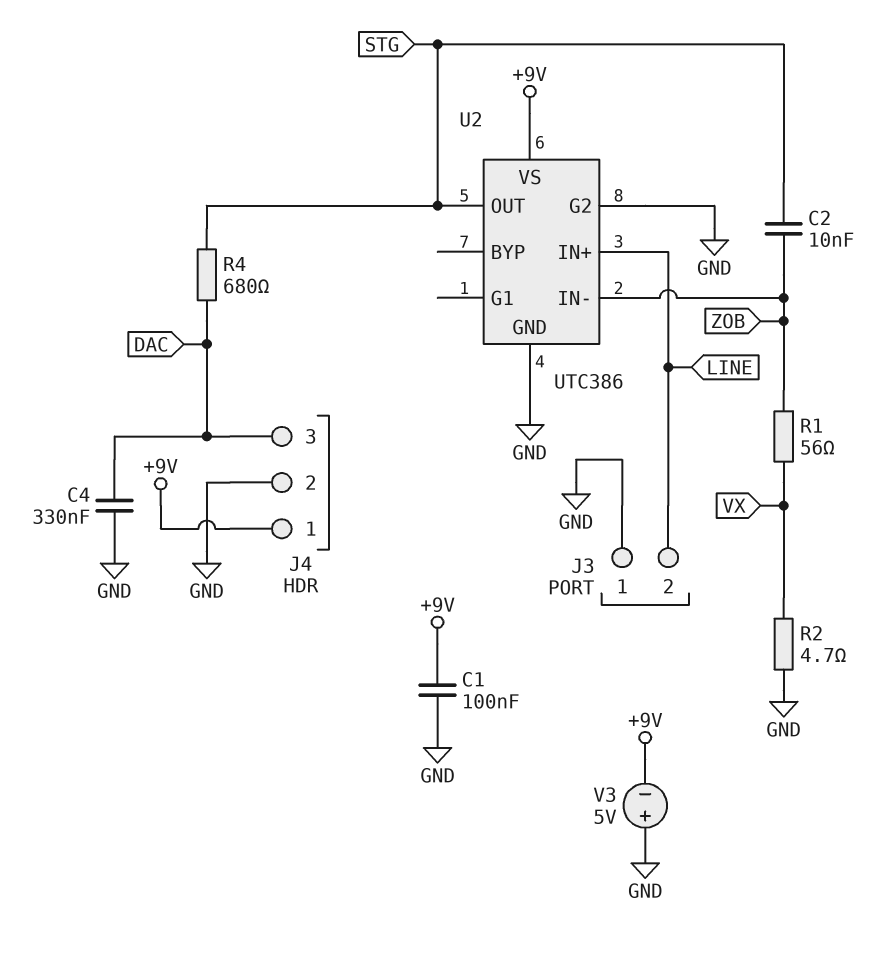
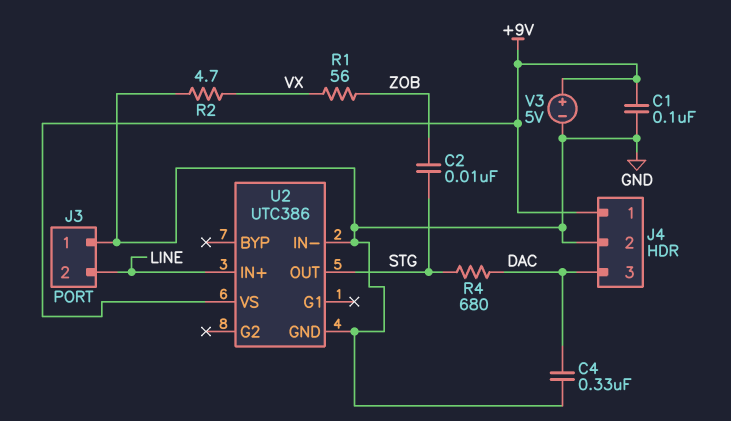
U2 pin G2: GND -> none
U2 pin IN-: ZOB -> GND
V3: 5V (plus GND, minus +9V) -> 5V (plus +9V, minus GND)

